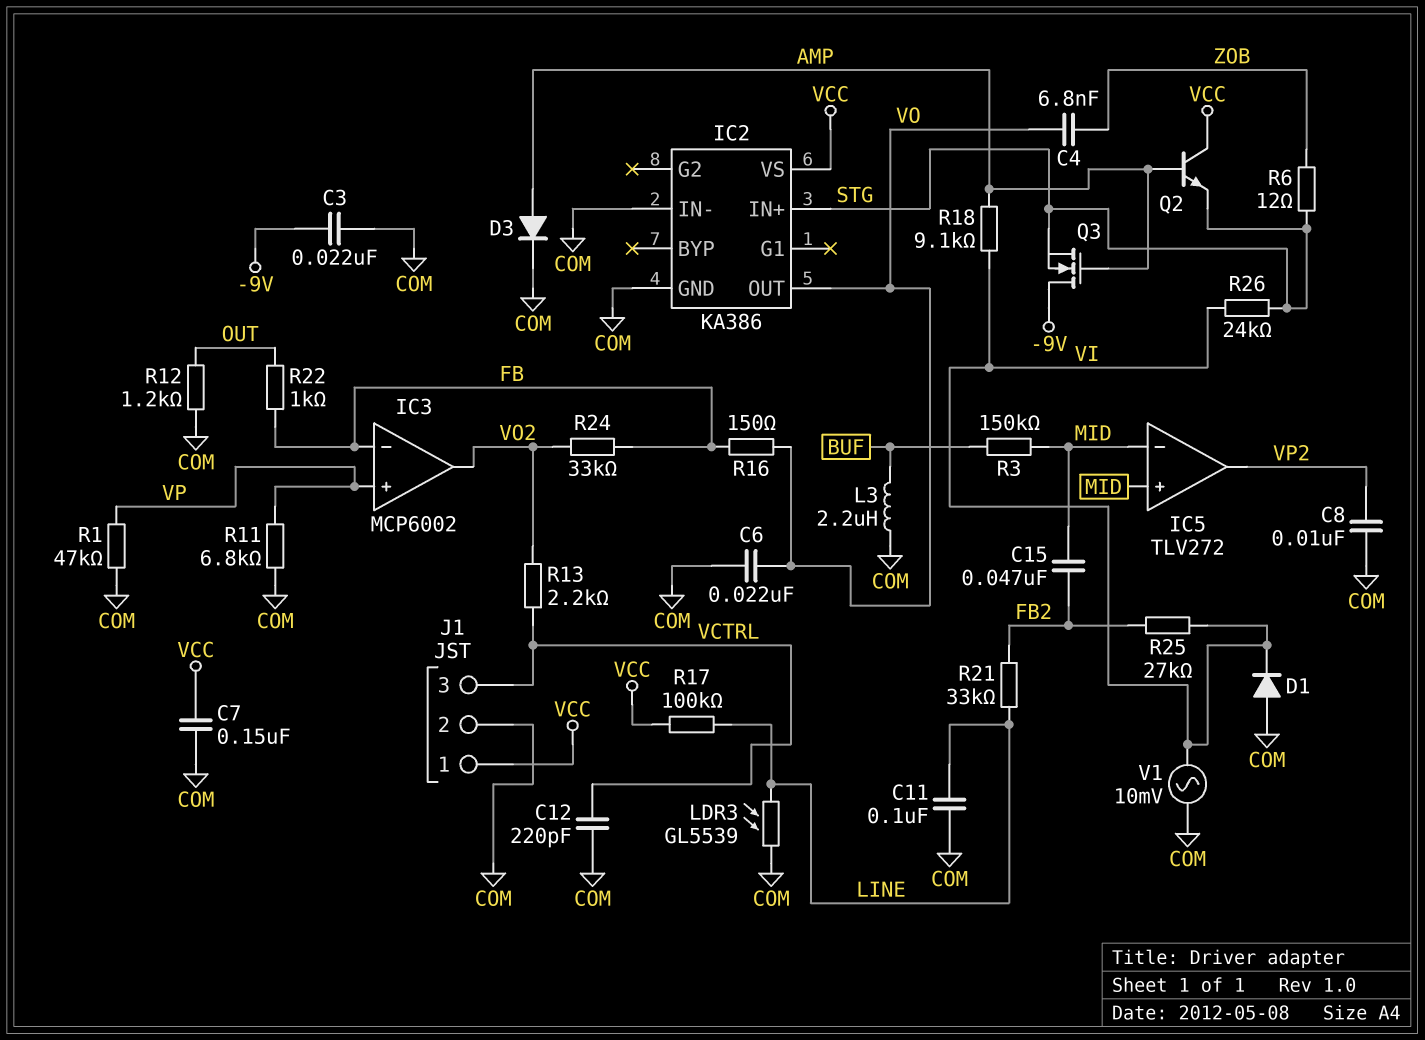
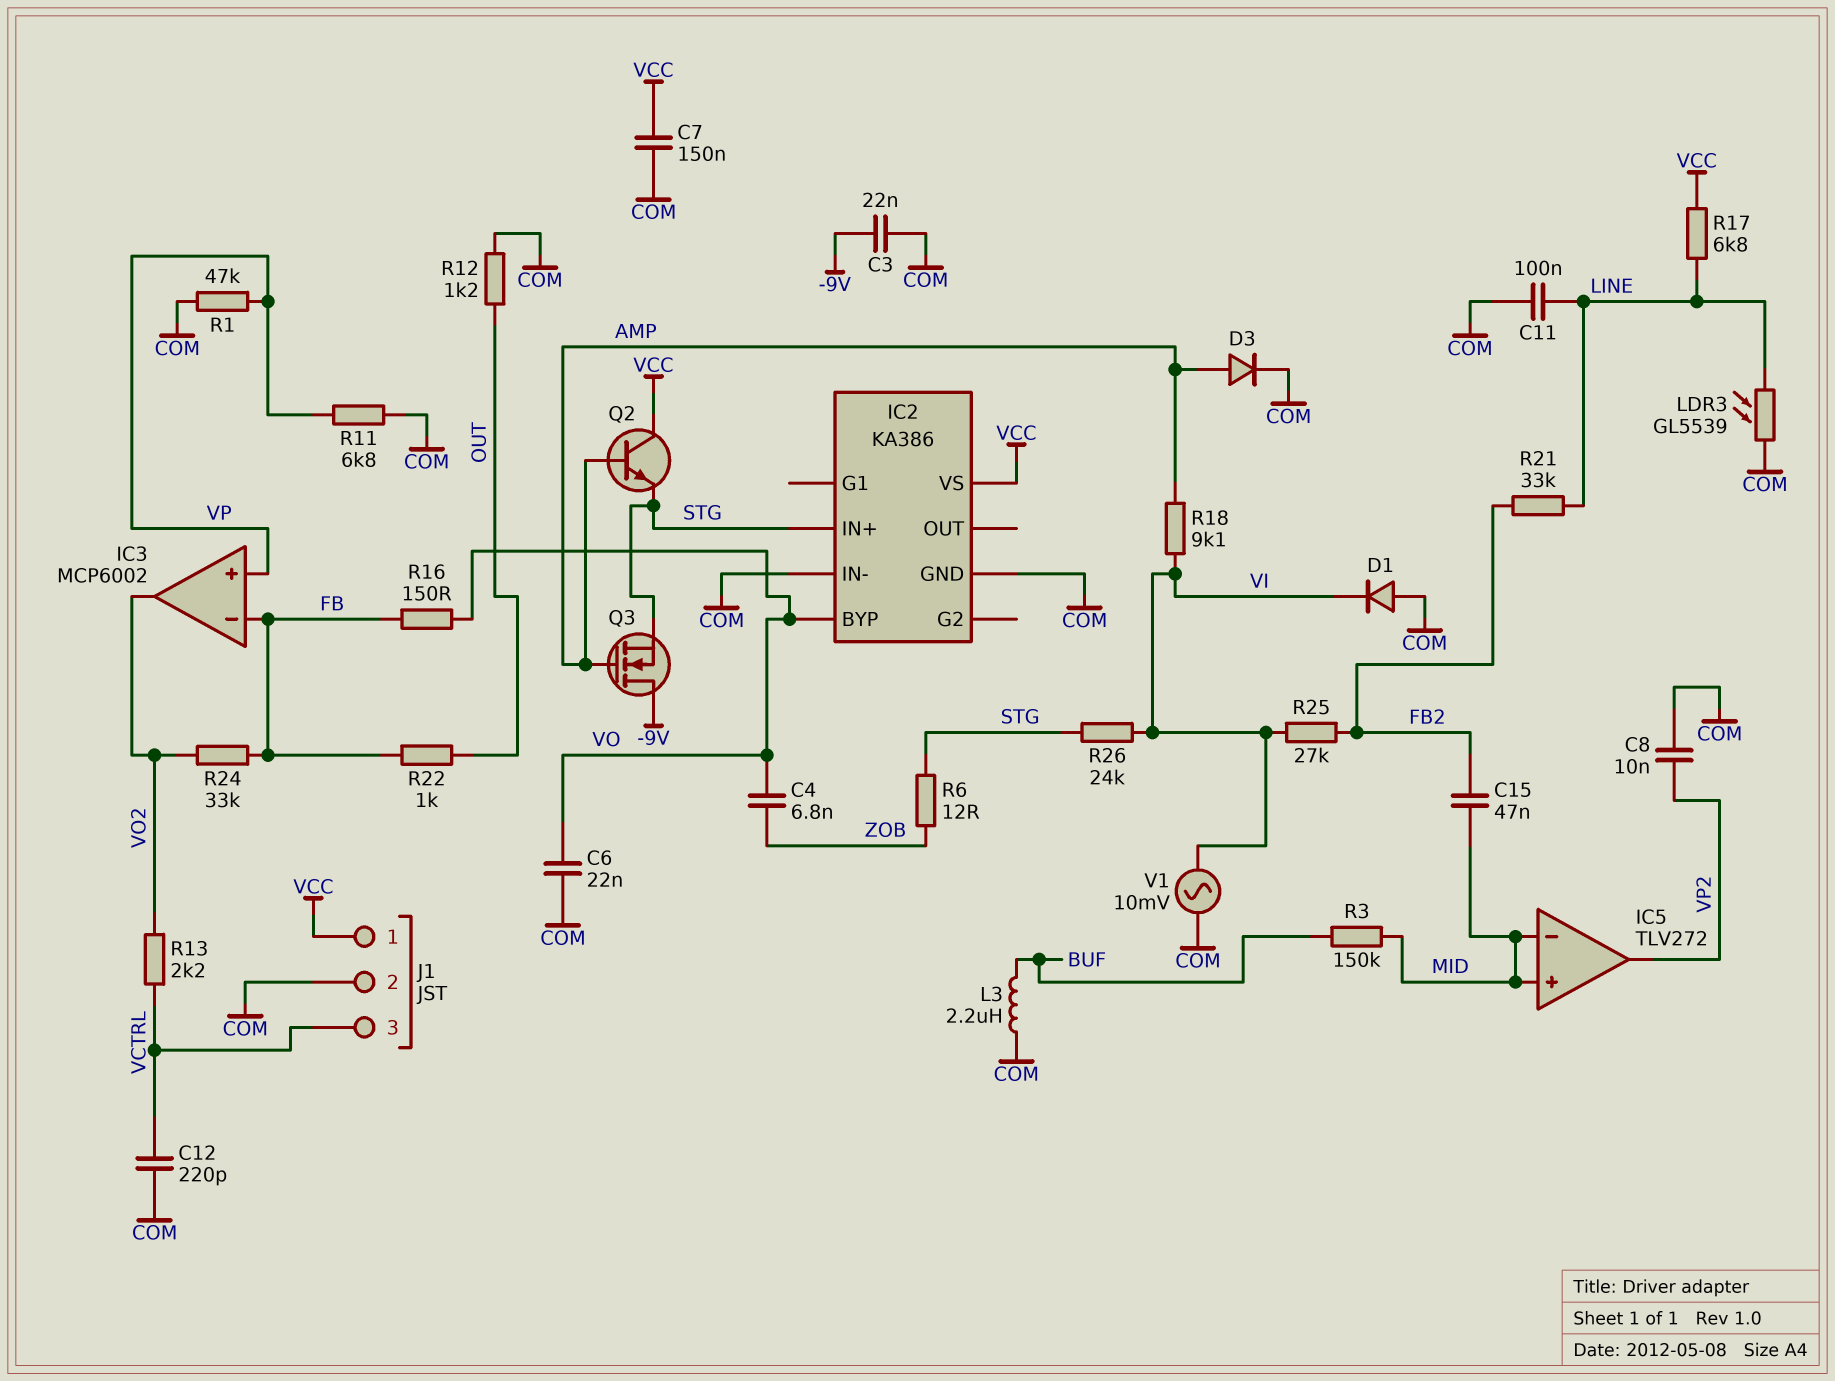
IC2 pin BYP: none -> VO
IC2 pin OUT: VO -> none
R17: 100k (LINE, VCC) -> 6.8k (LINE, VCC)

